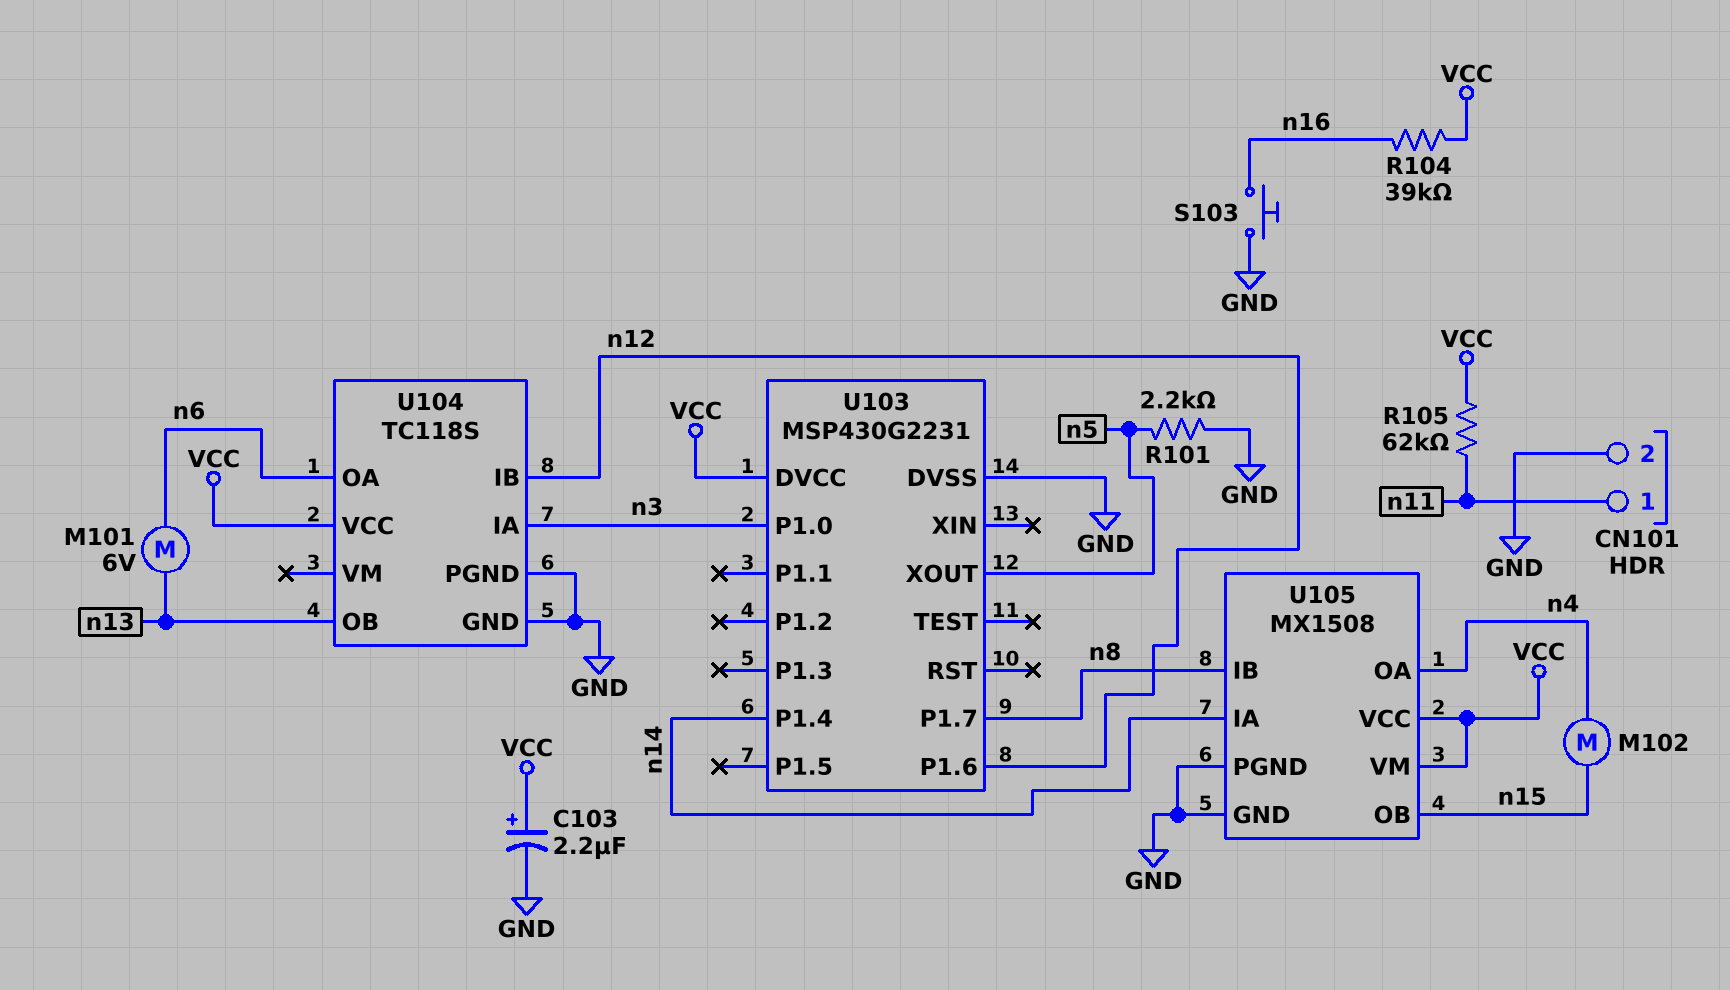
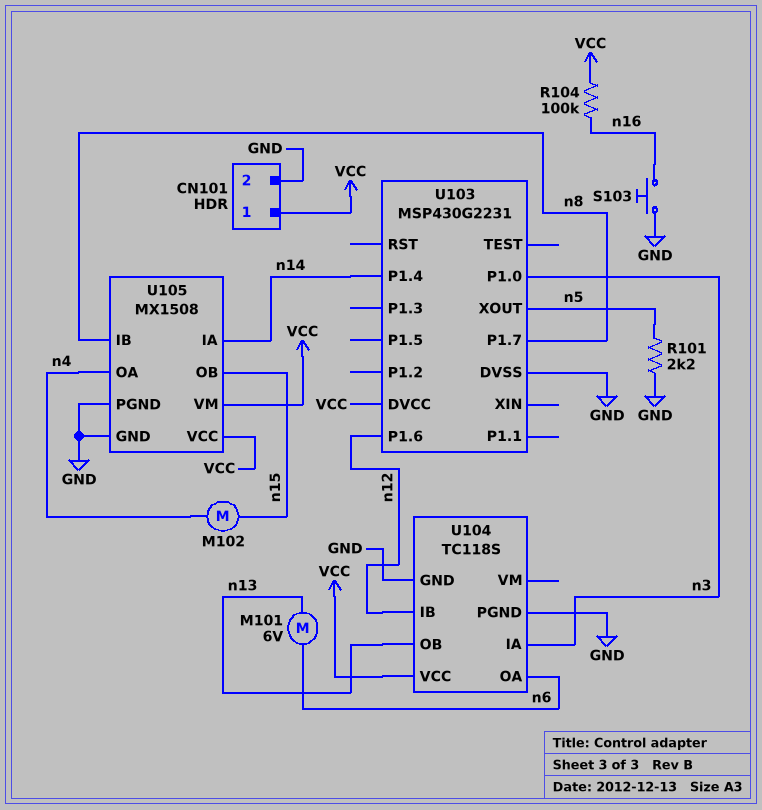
C103: 2.2uF (plus VCC, minus GND) -> none
CN101 pin 1: n11 -> VCC
R104: 39k (VCC, n16) -> 100k (VCC, n16)
R105: 62k (VCC, n11) -> none

